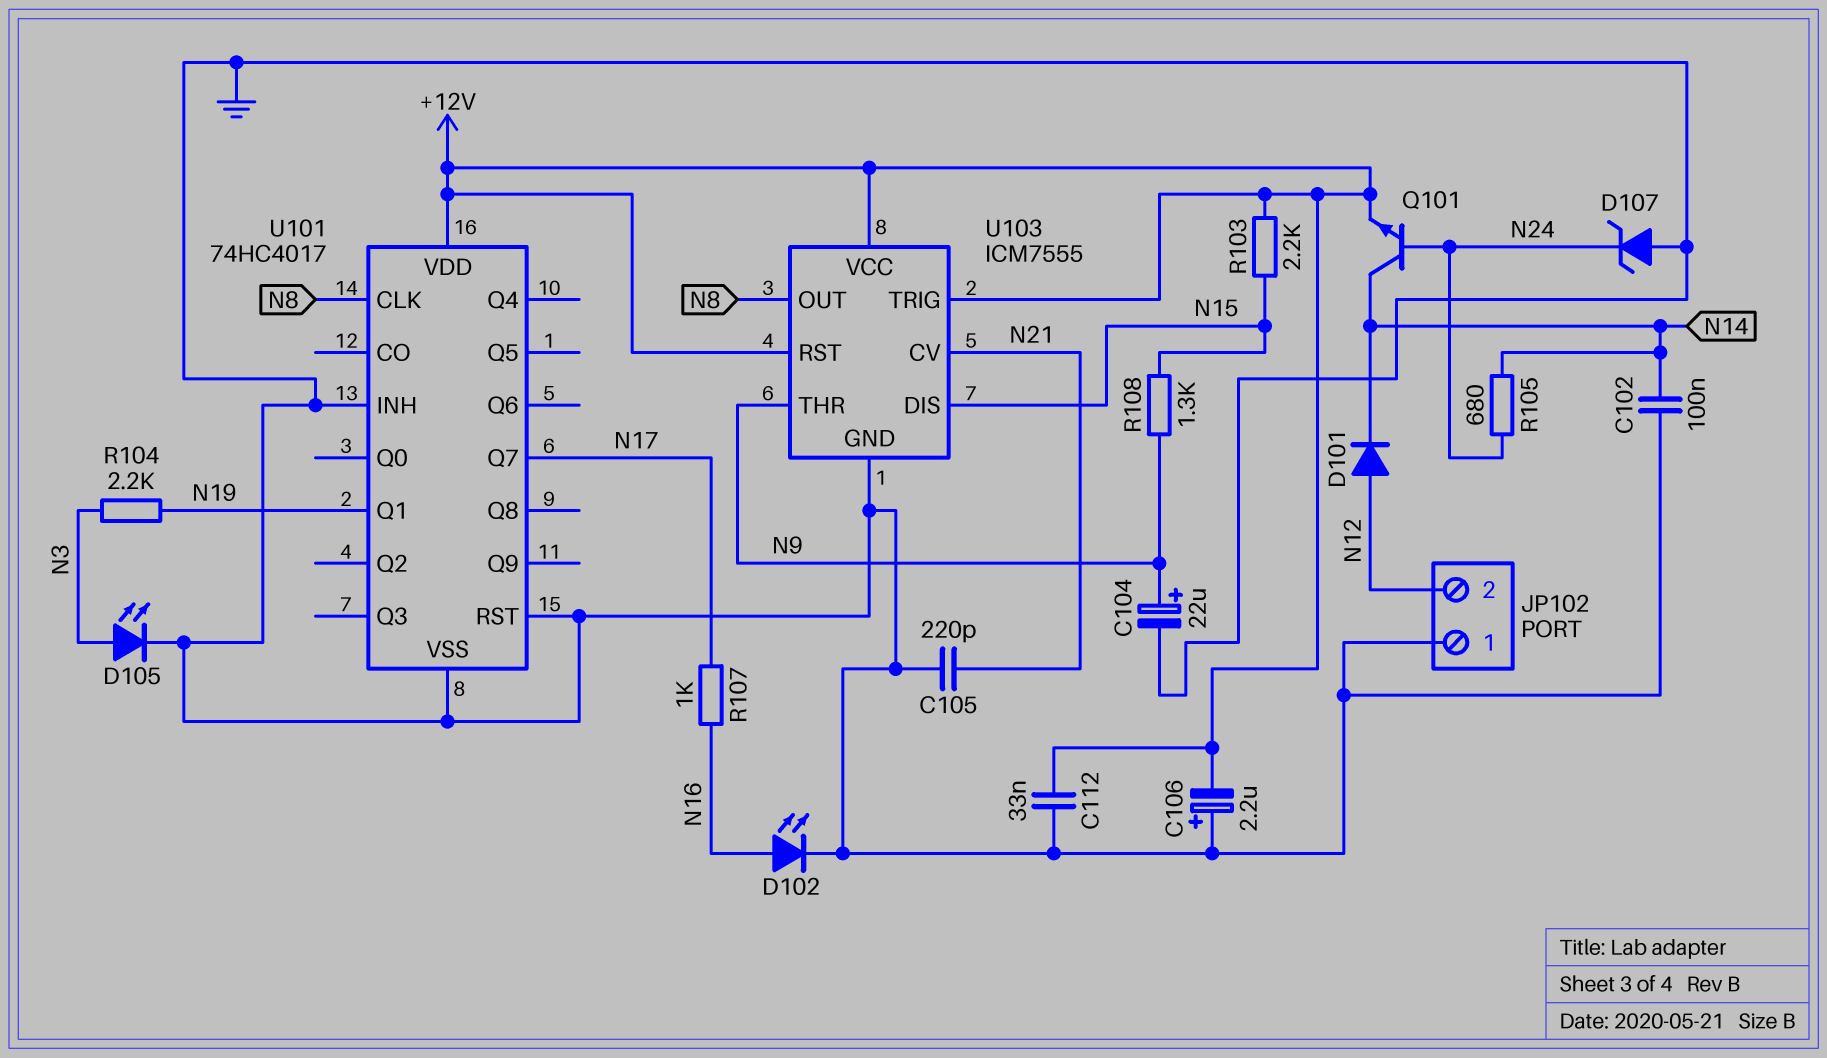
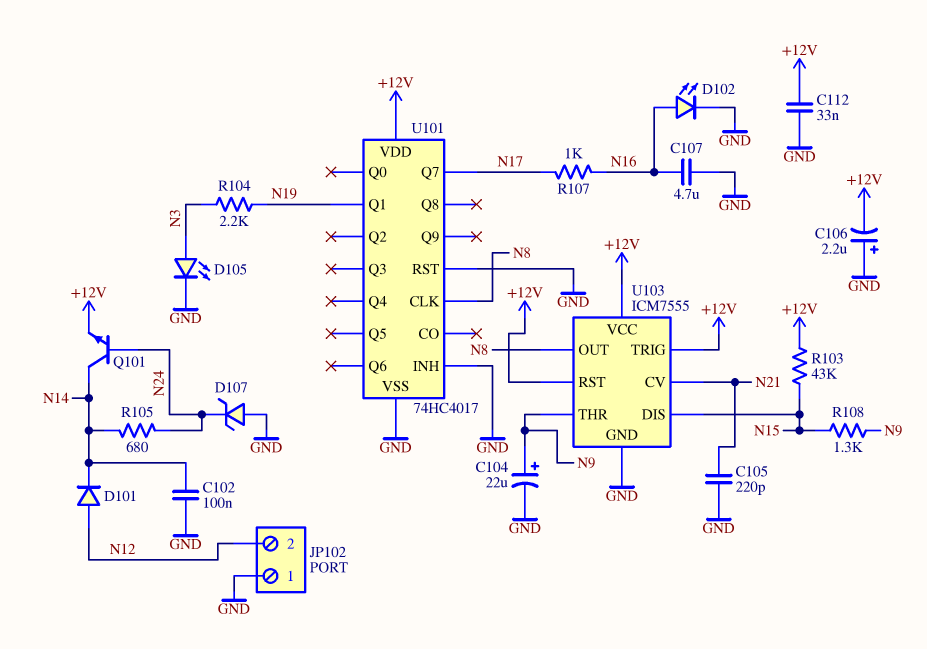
C107: none -> 4.7uF (GND, N16)
R103: 2.2k (+12V, N15) -> 43k (+12V, N15)

